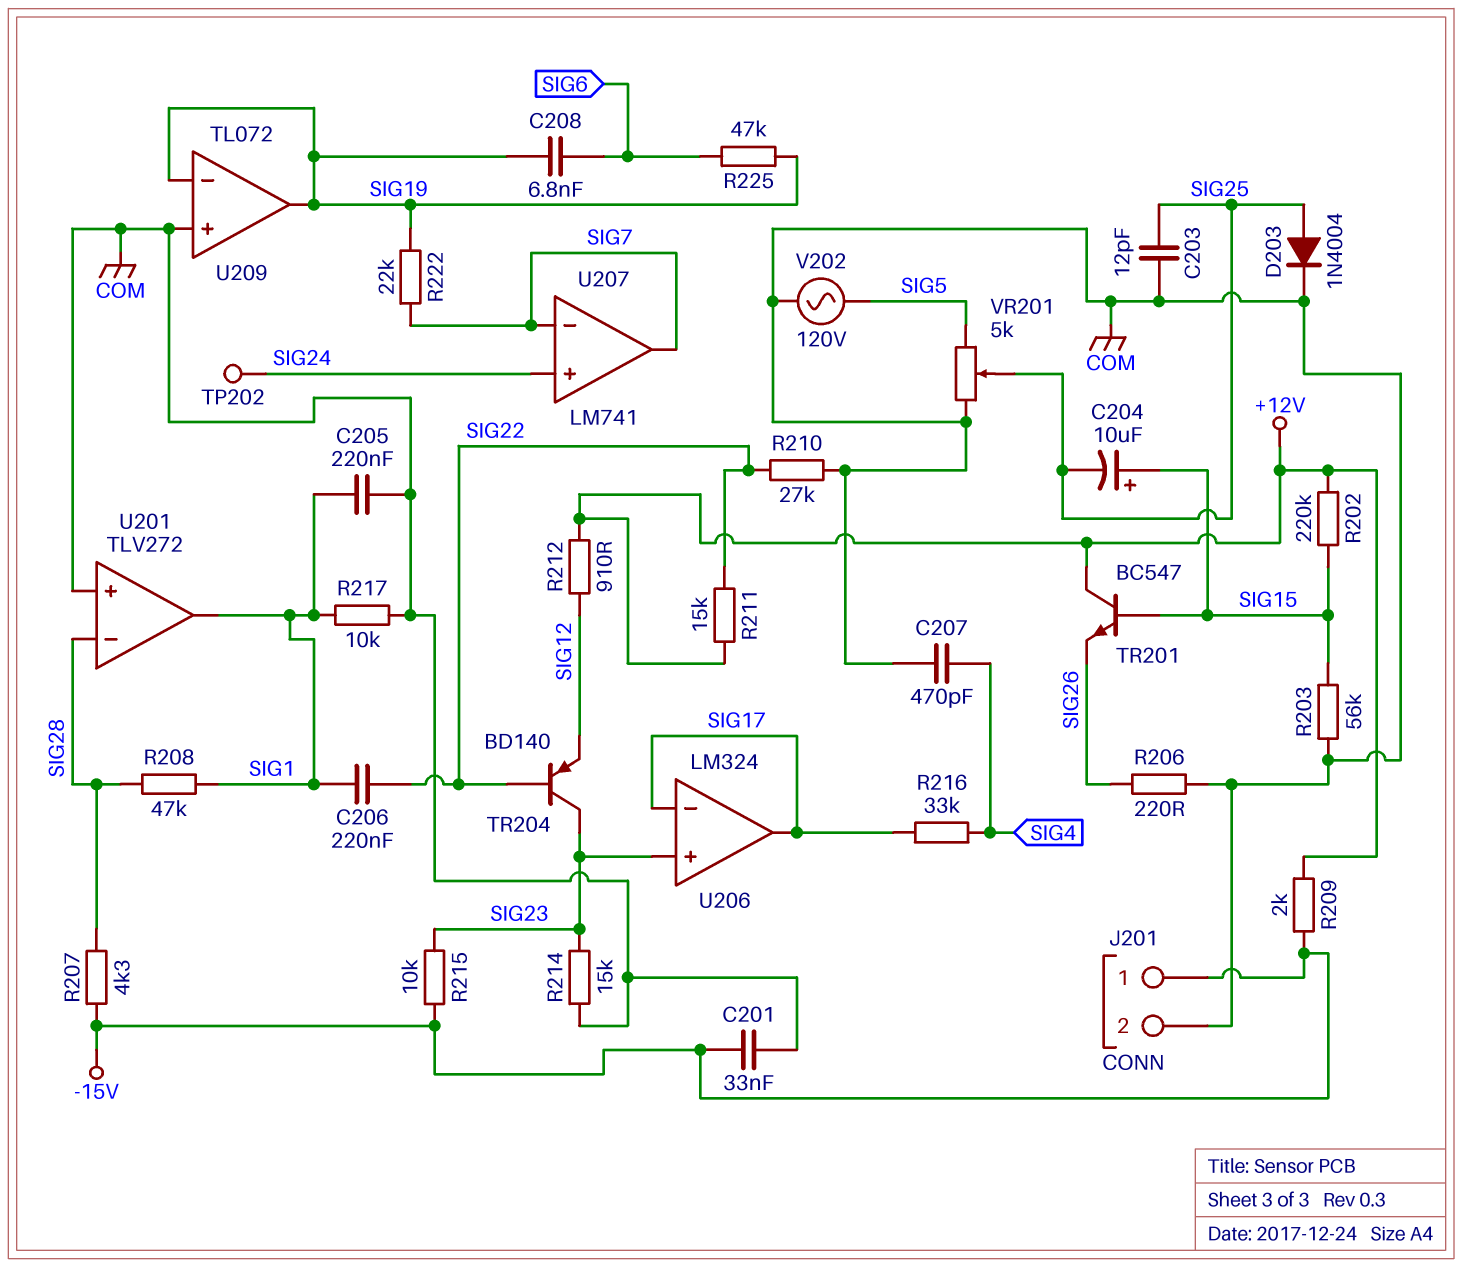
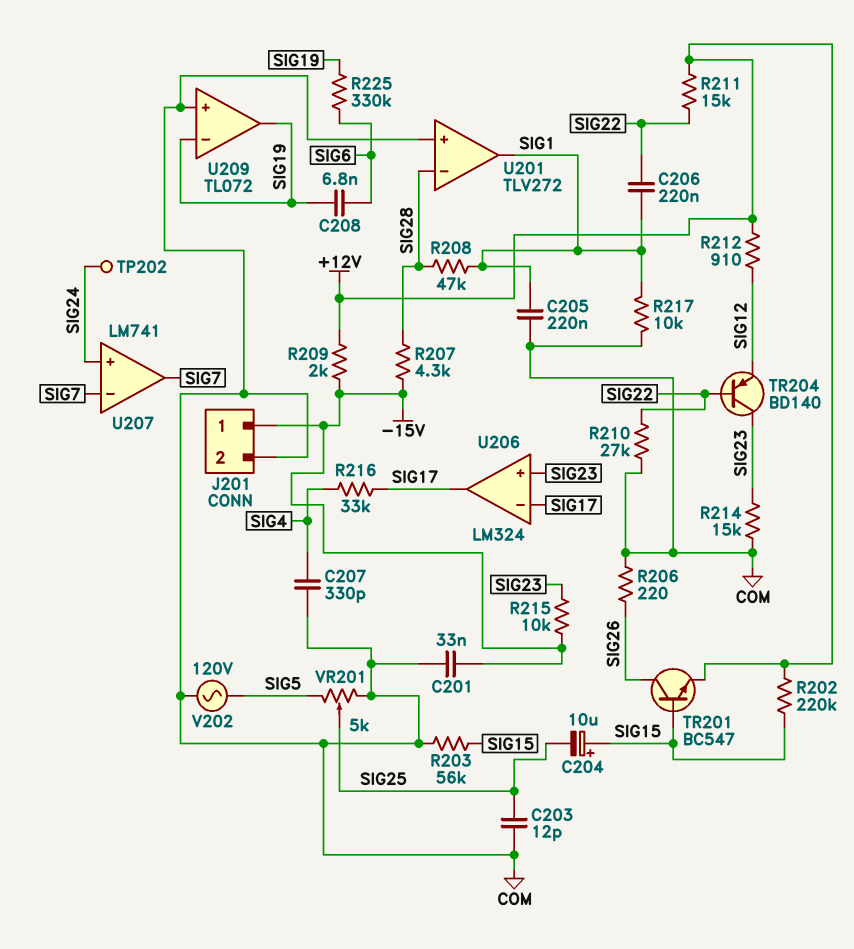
C207: 470pF (COM, SIG4) -> 330pF (COM, SIG4)
D203: diode 1N4004 (A SIG25, K COM) -> none
R222: 22k (SIG7, SIG19) -> none
R225: 47k (SIG6, SIG19) -> 330k (SIG6, SIG19)
TR201: NPN BC547 (B SIG15, C +12V, E SIG26) -> NPN BC547 (B SIG15, C SIG26, E +12V)

